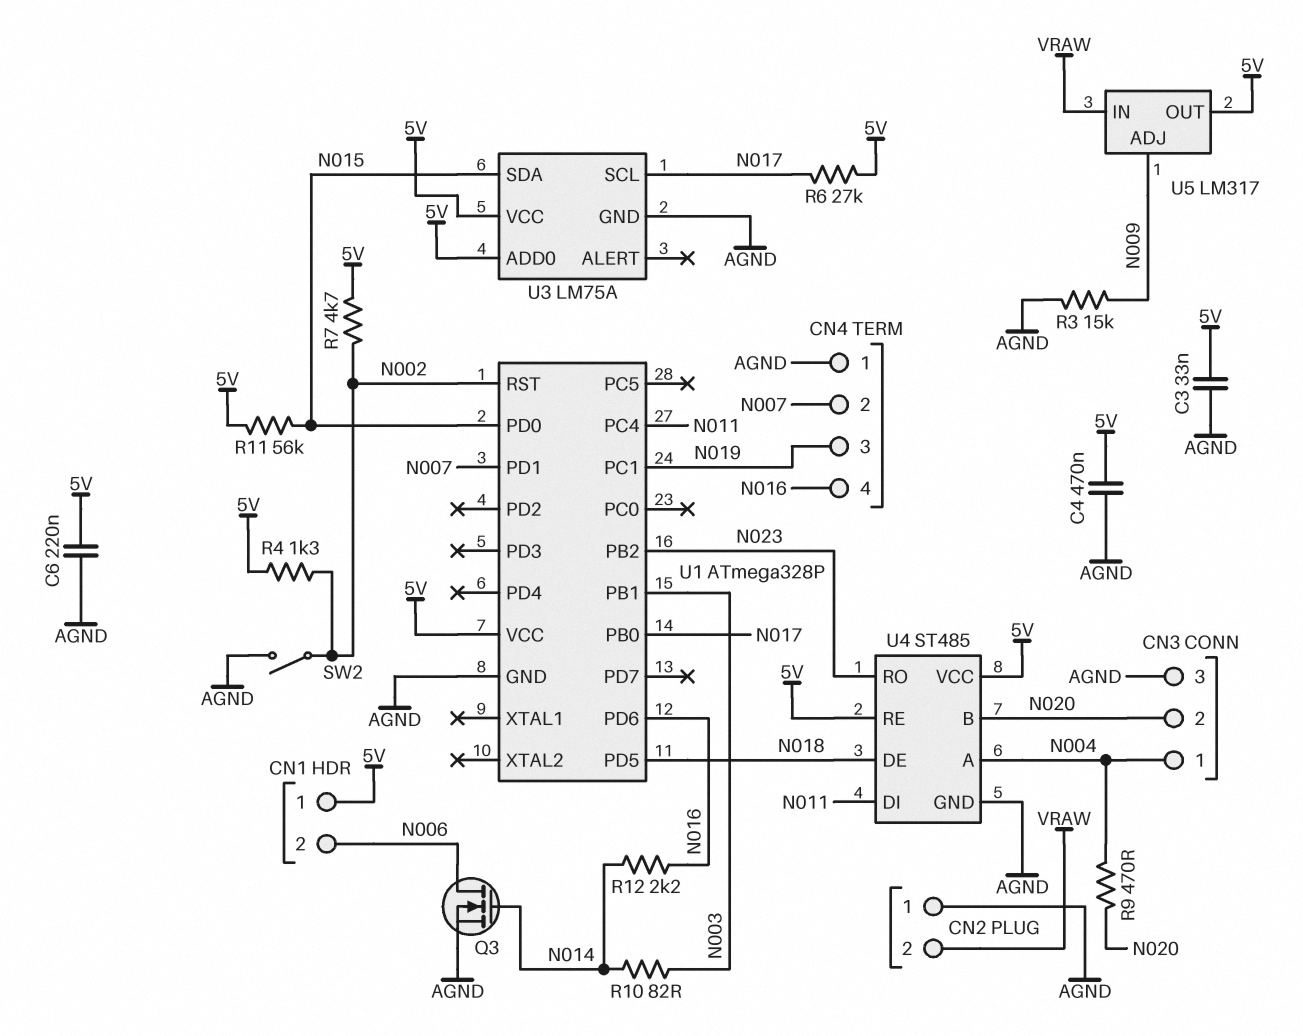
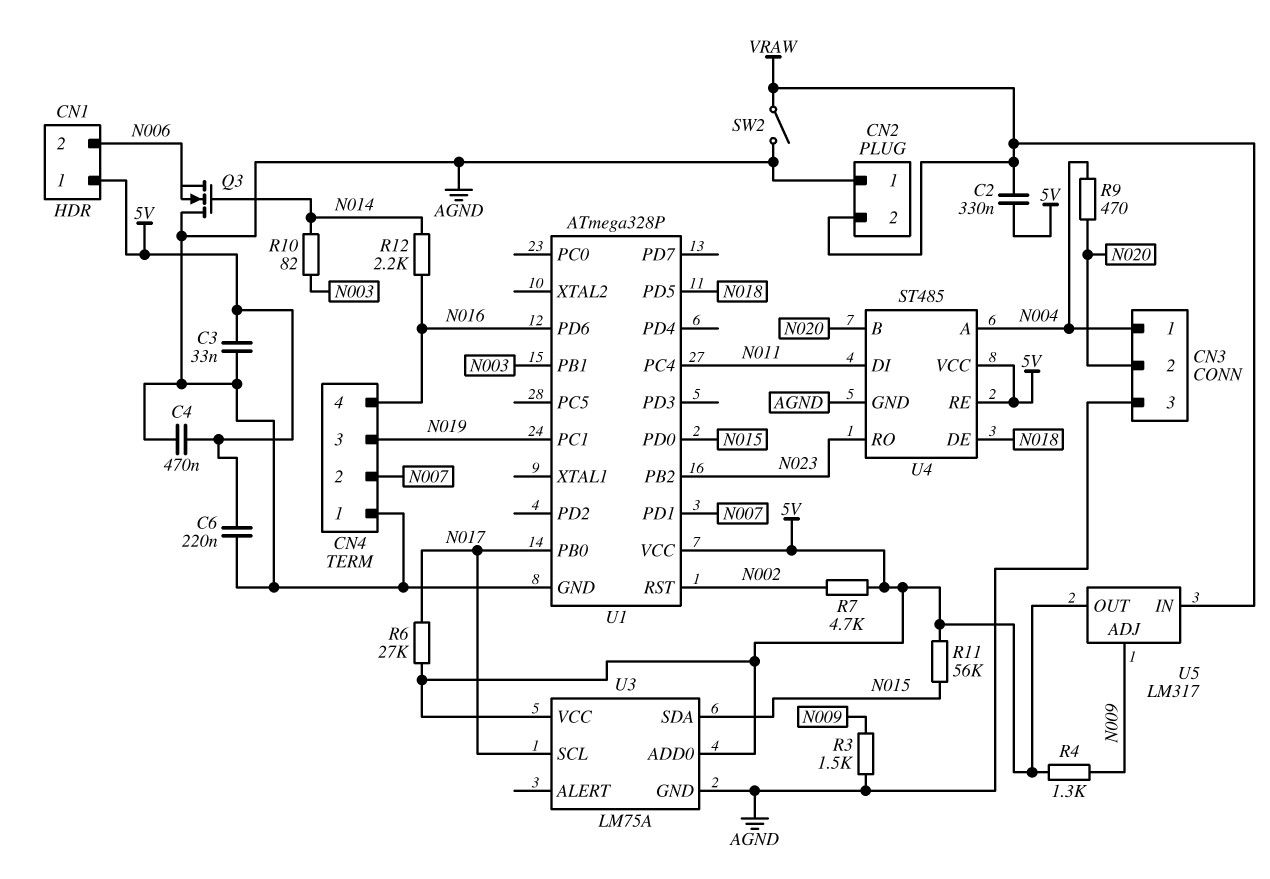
C2: none -> 330nF (5V, VRAW)
Q3: NMOS (G N014, D N006, S AGND) -> NMOS (G N014, D AGND, S N006)
R3: 15k (AGND, N009) -> 1.5k (AGND, N009)
R4: 1.3k (5V, N002) -> 1.3k (5V, N009)
SW2: switch (AGND, N002) -> switch (AGND, VRAW)

